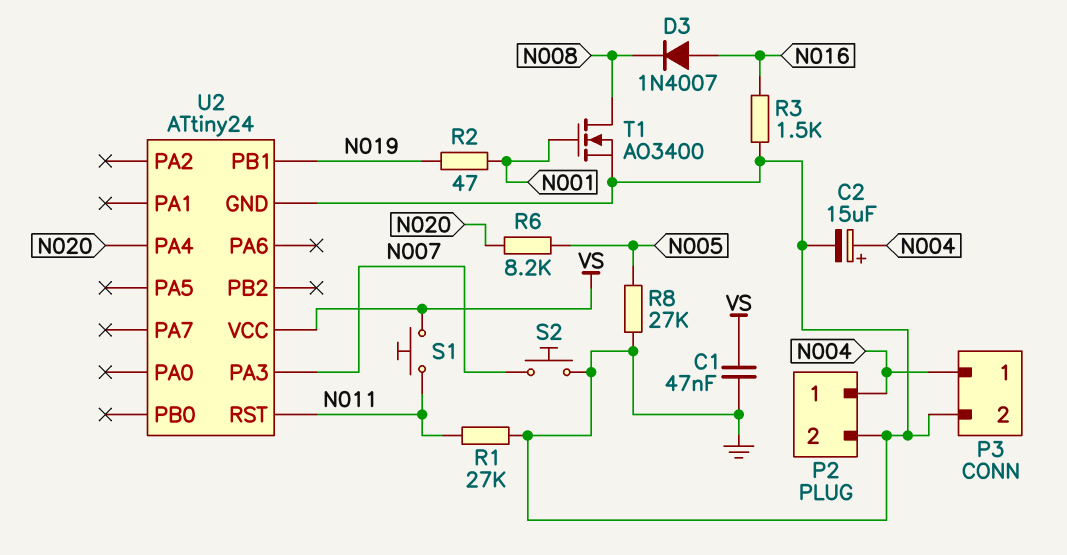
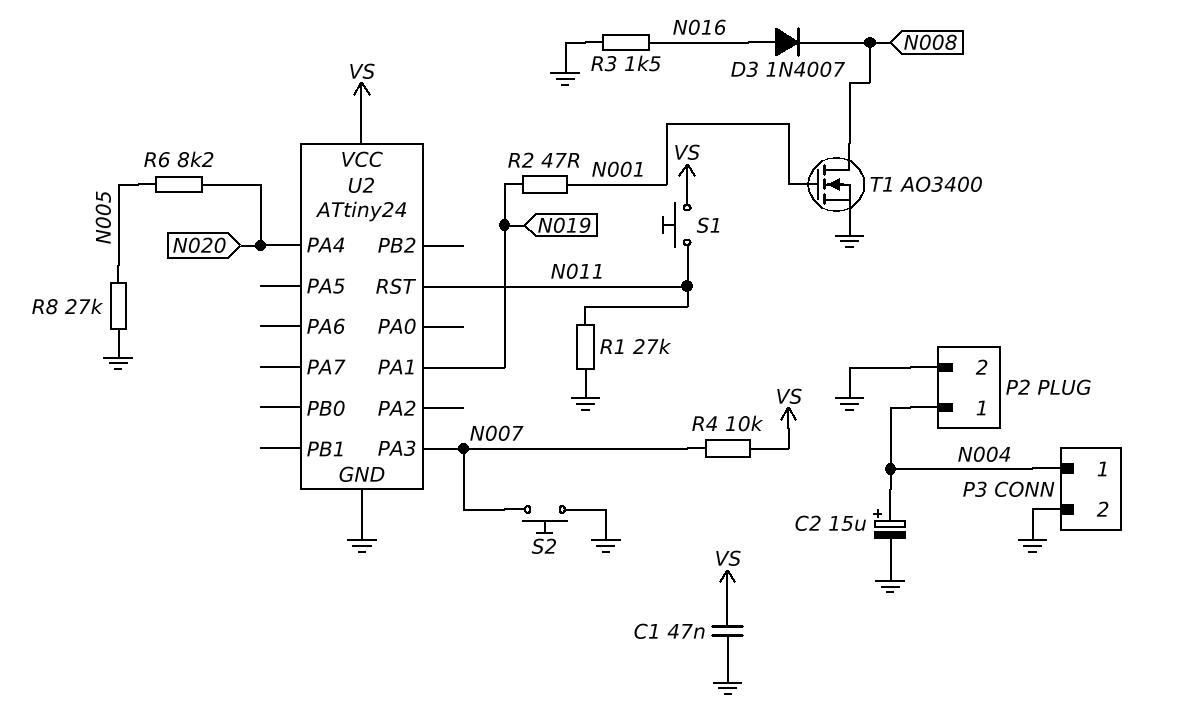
R4: none -> 10k (N007, VS)
U2 pin PA1: none -> N019
U2 pin PB1: N019 -> none

